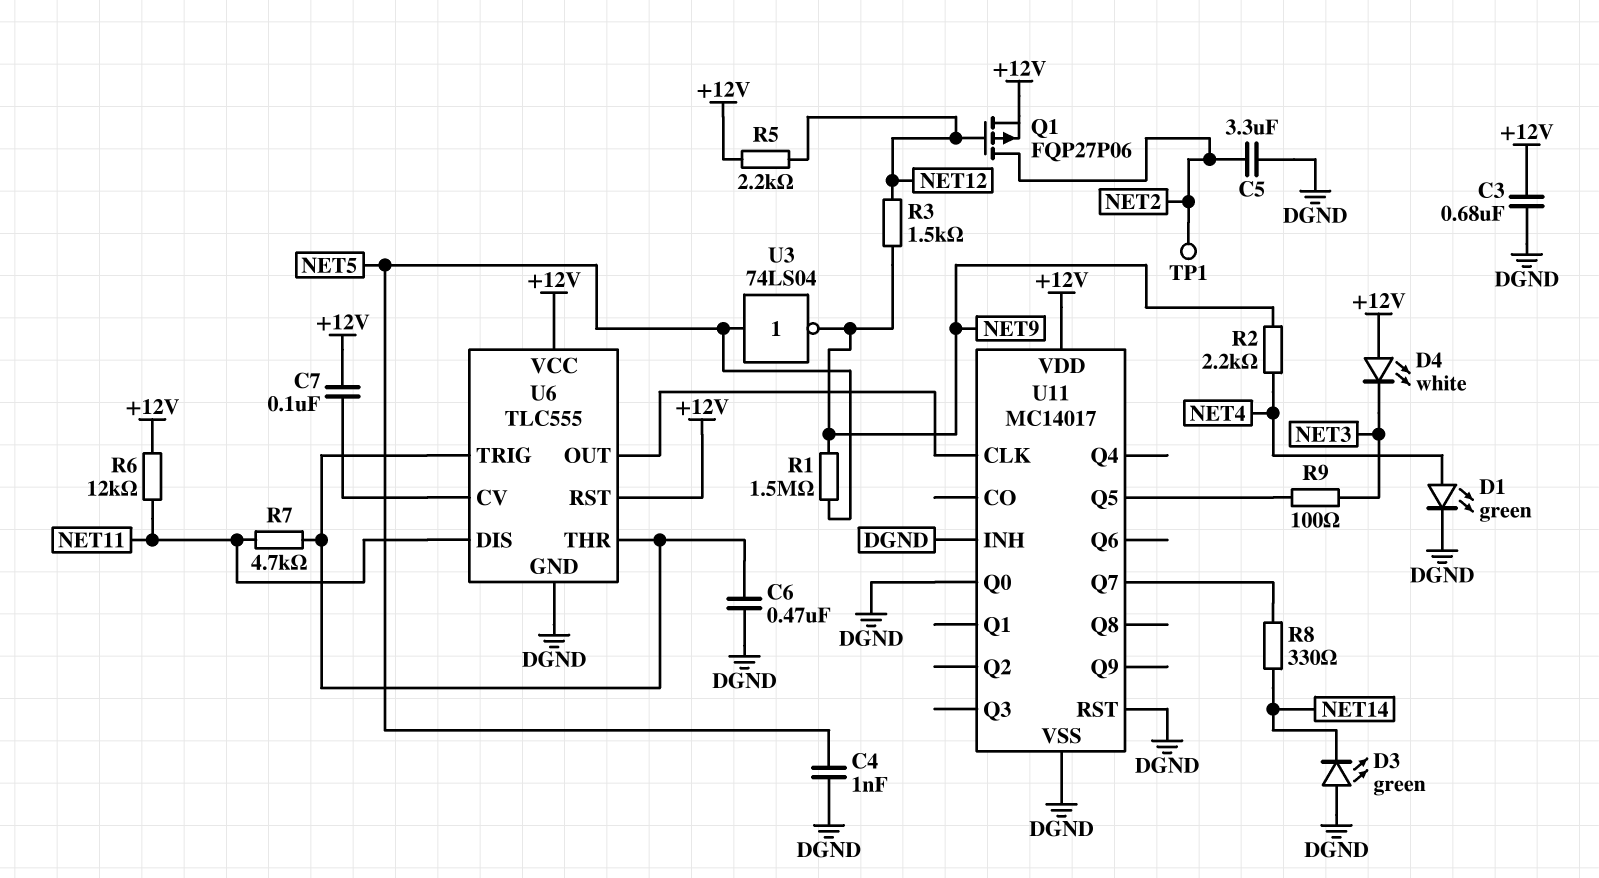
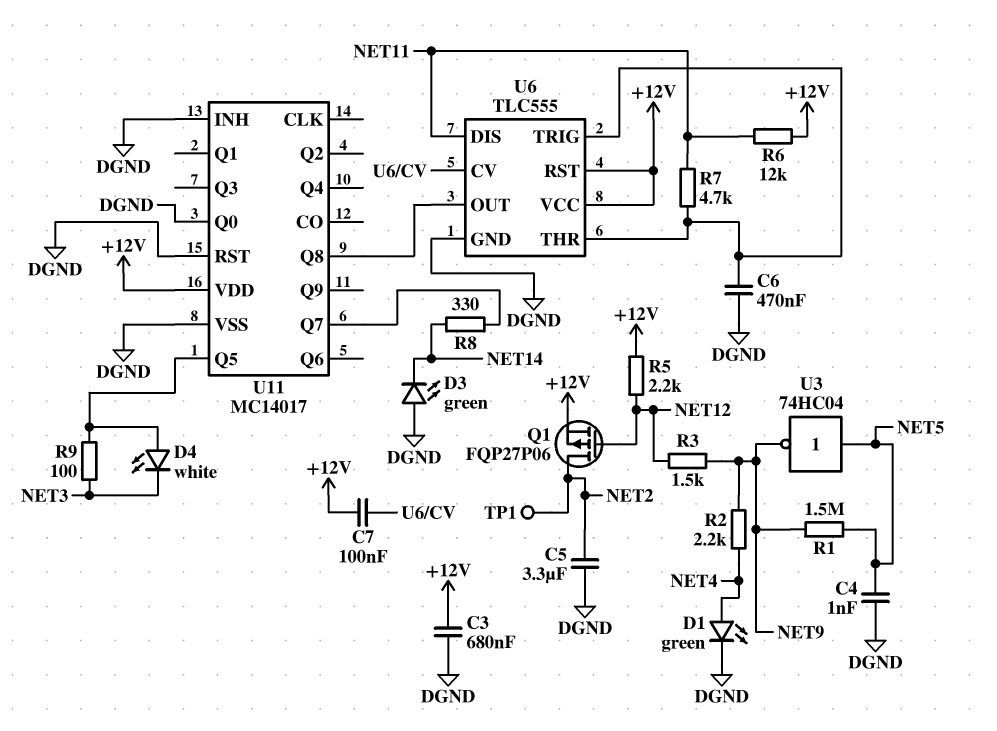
D4: LED white (A +12V, K NET3) -> LED white (A U11/Q5, K NET3)
U3: NOT 74LS04 (in NET5, out NET9) -> NOT 74HC04 (in NET5, out NET9)
U11 pin CLK: U6/OUT -> none
U11 pin Q8: none -> U6/OUT

